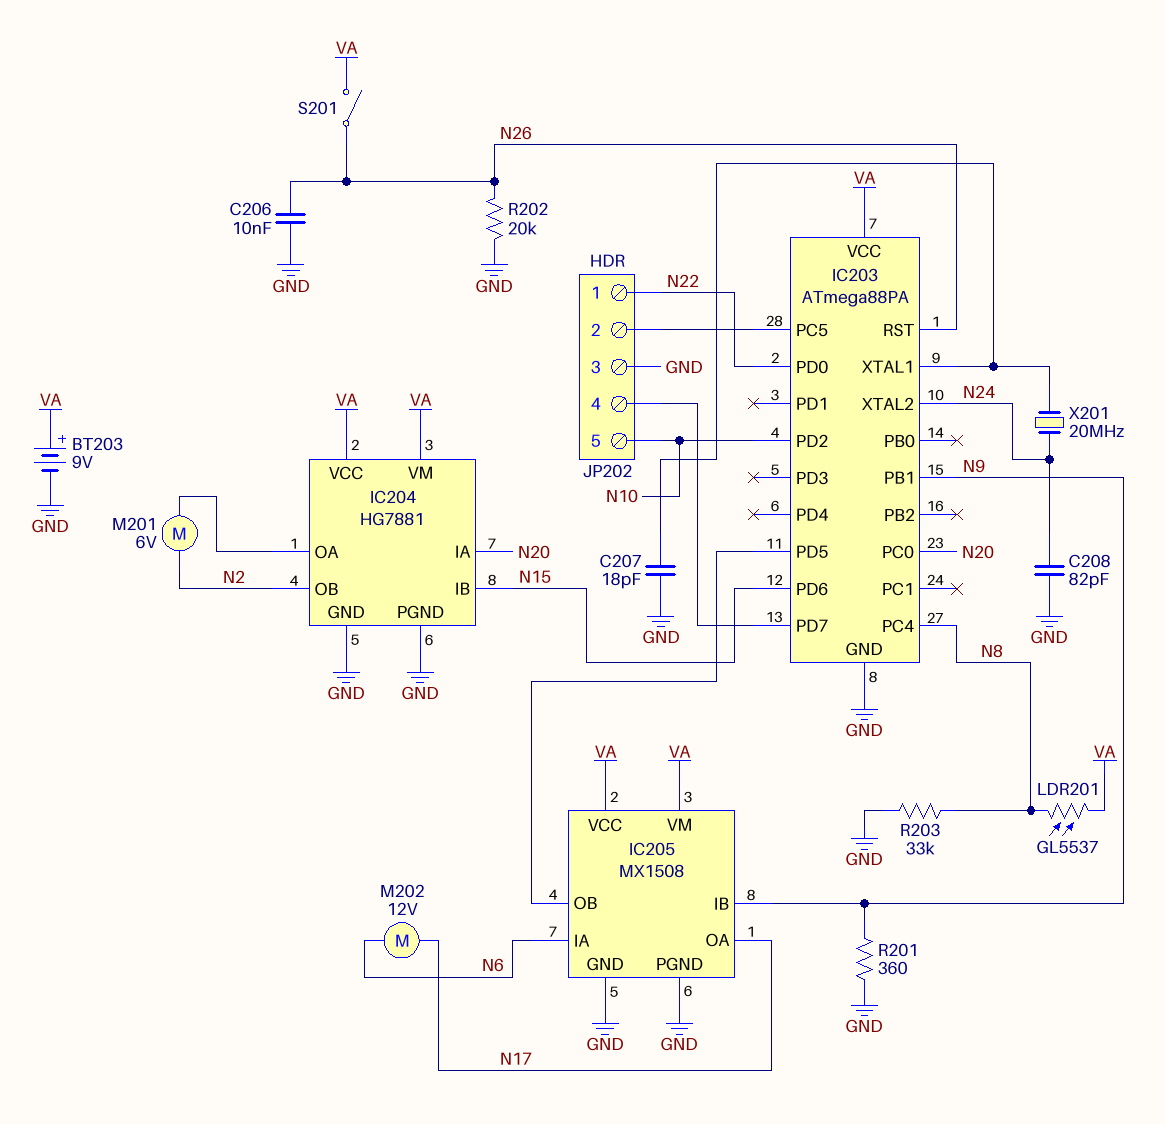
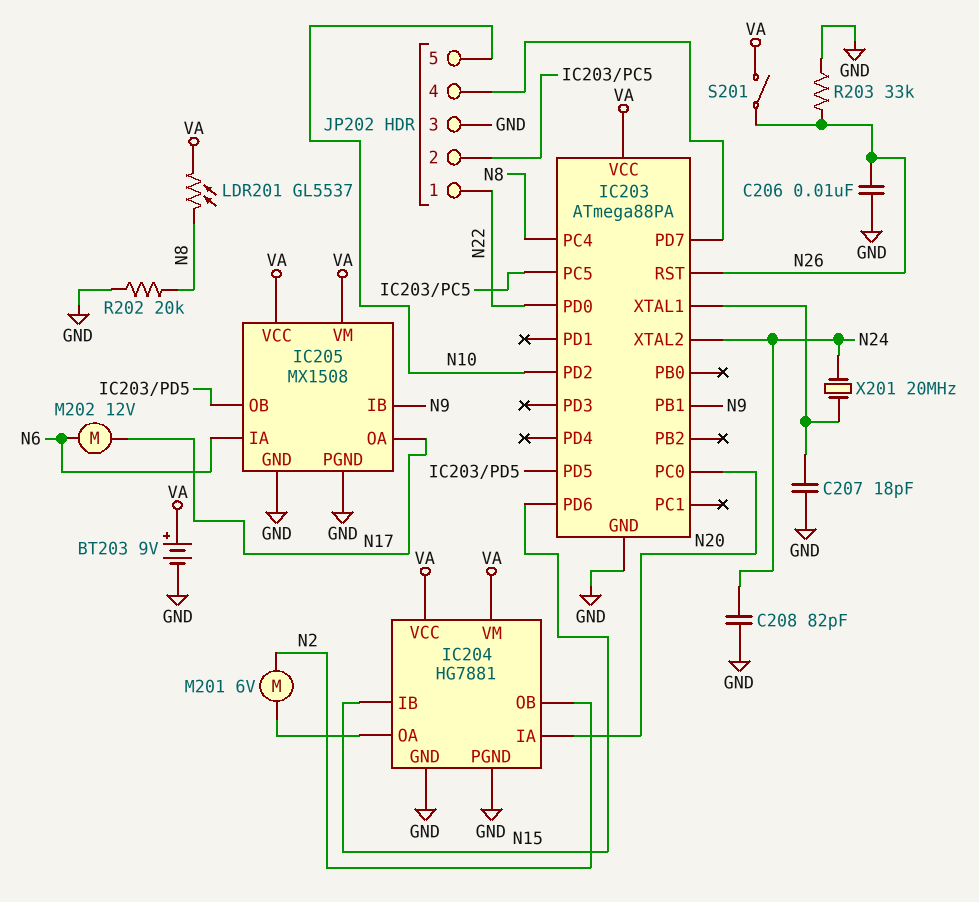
R201: 360 (GND, N9) -> none
R202: 20k (GND, N26) -> 20k (GND, N8)
R203: 33k (GND, N8) -> 33k (GND, N26)

